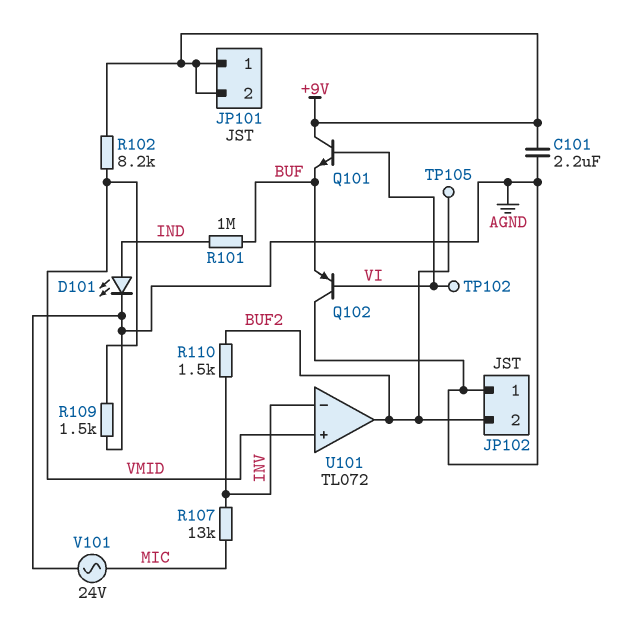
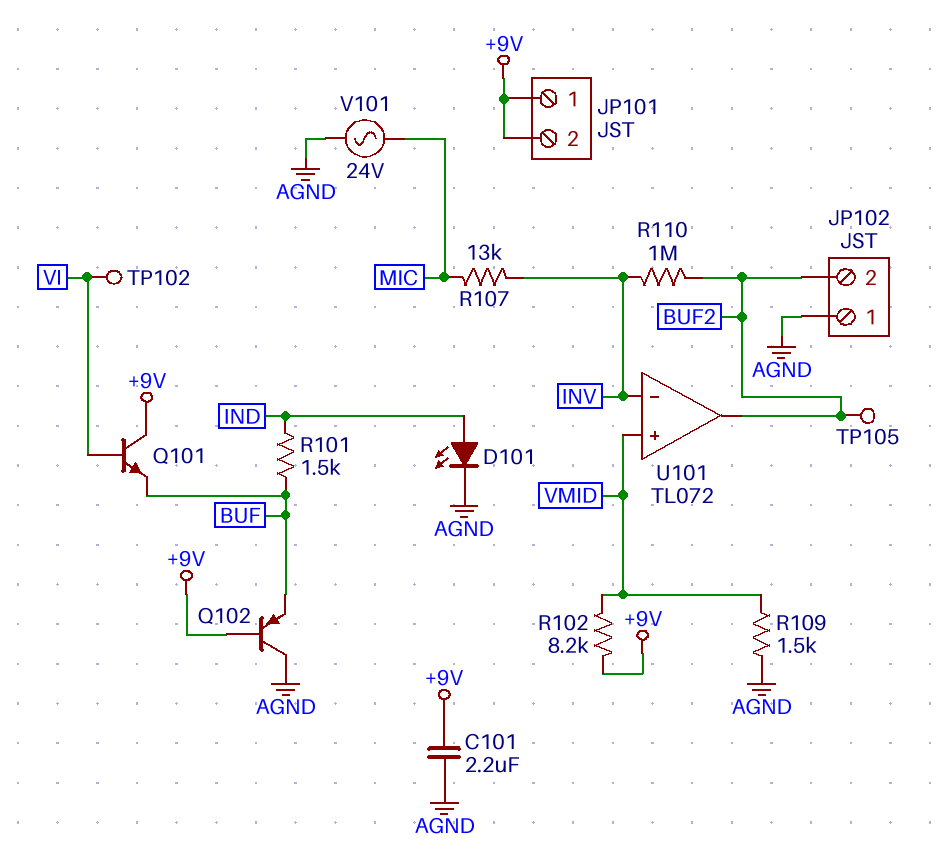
Q102: PNP (B VI, C AGND, E BUF) -> PNP (B +9V, C AGND, E BUF)
R101: 1M (BUF, IND) -> 1.5k (BUF, IND)
R110: 1.5k (BUF2, INV) -> 1M (BUF2, INV)

